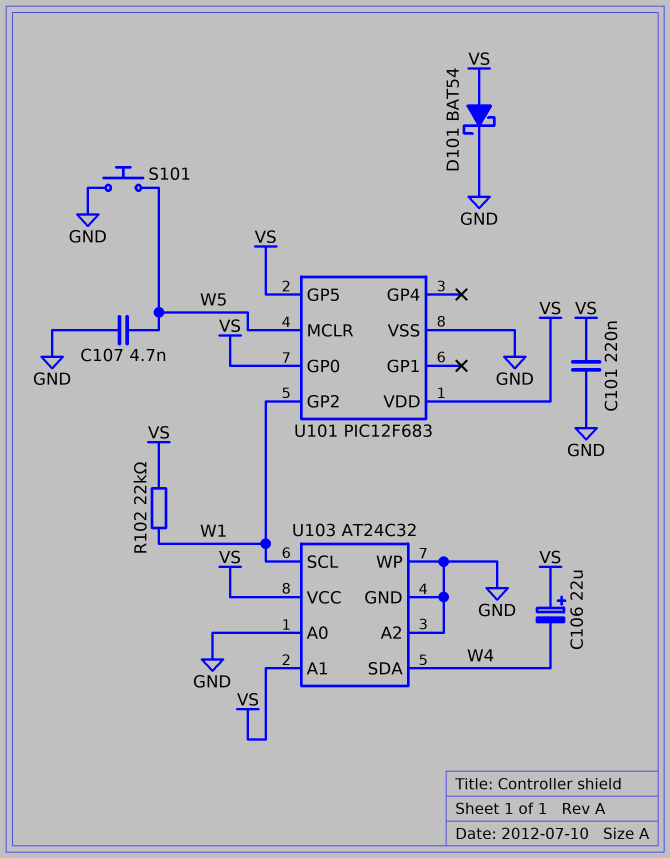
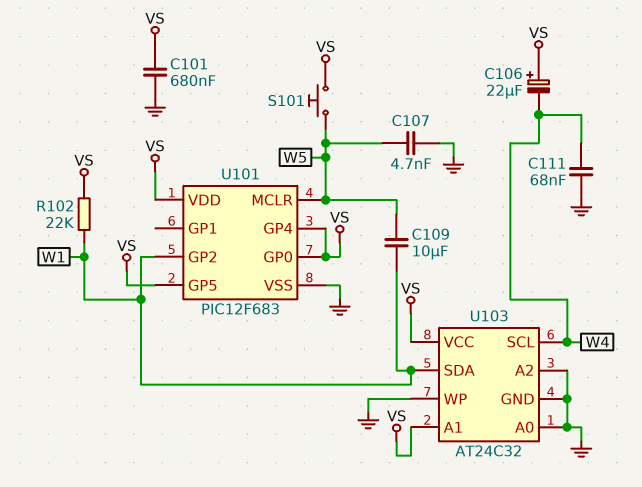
C101: 220nF (GND, VS) -> 680nF (GND, VS)
C109: none -> 10uF (W1, W5)
C111: none -> 68nF (GND, W4)
D101: schottky BAT54 (A VS, K GND) -> none
S101: button (GND, W5) -> button (VS, W5)
U101 pin GP4: none -> VS
U103 pin SCL: W1 -> W4
U103 pin SDA: W4 -> W1

